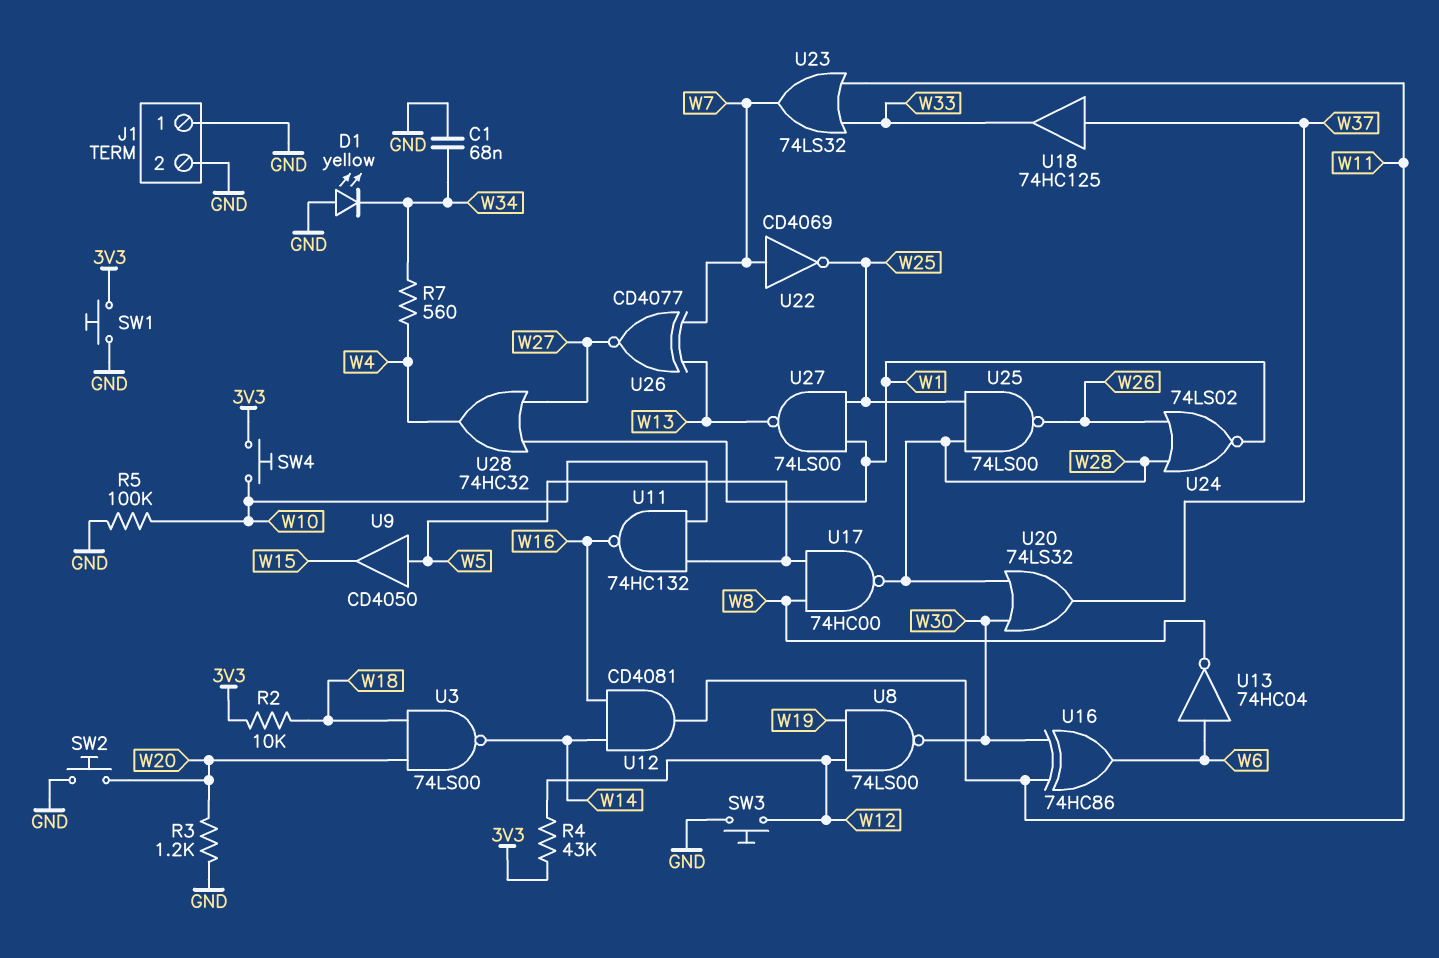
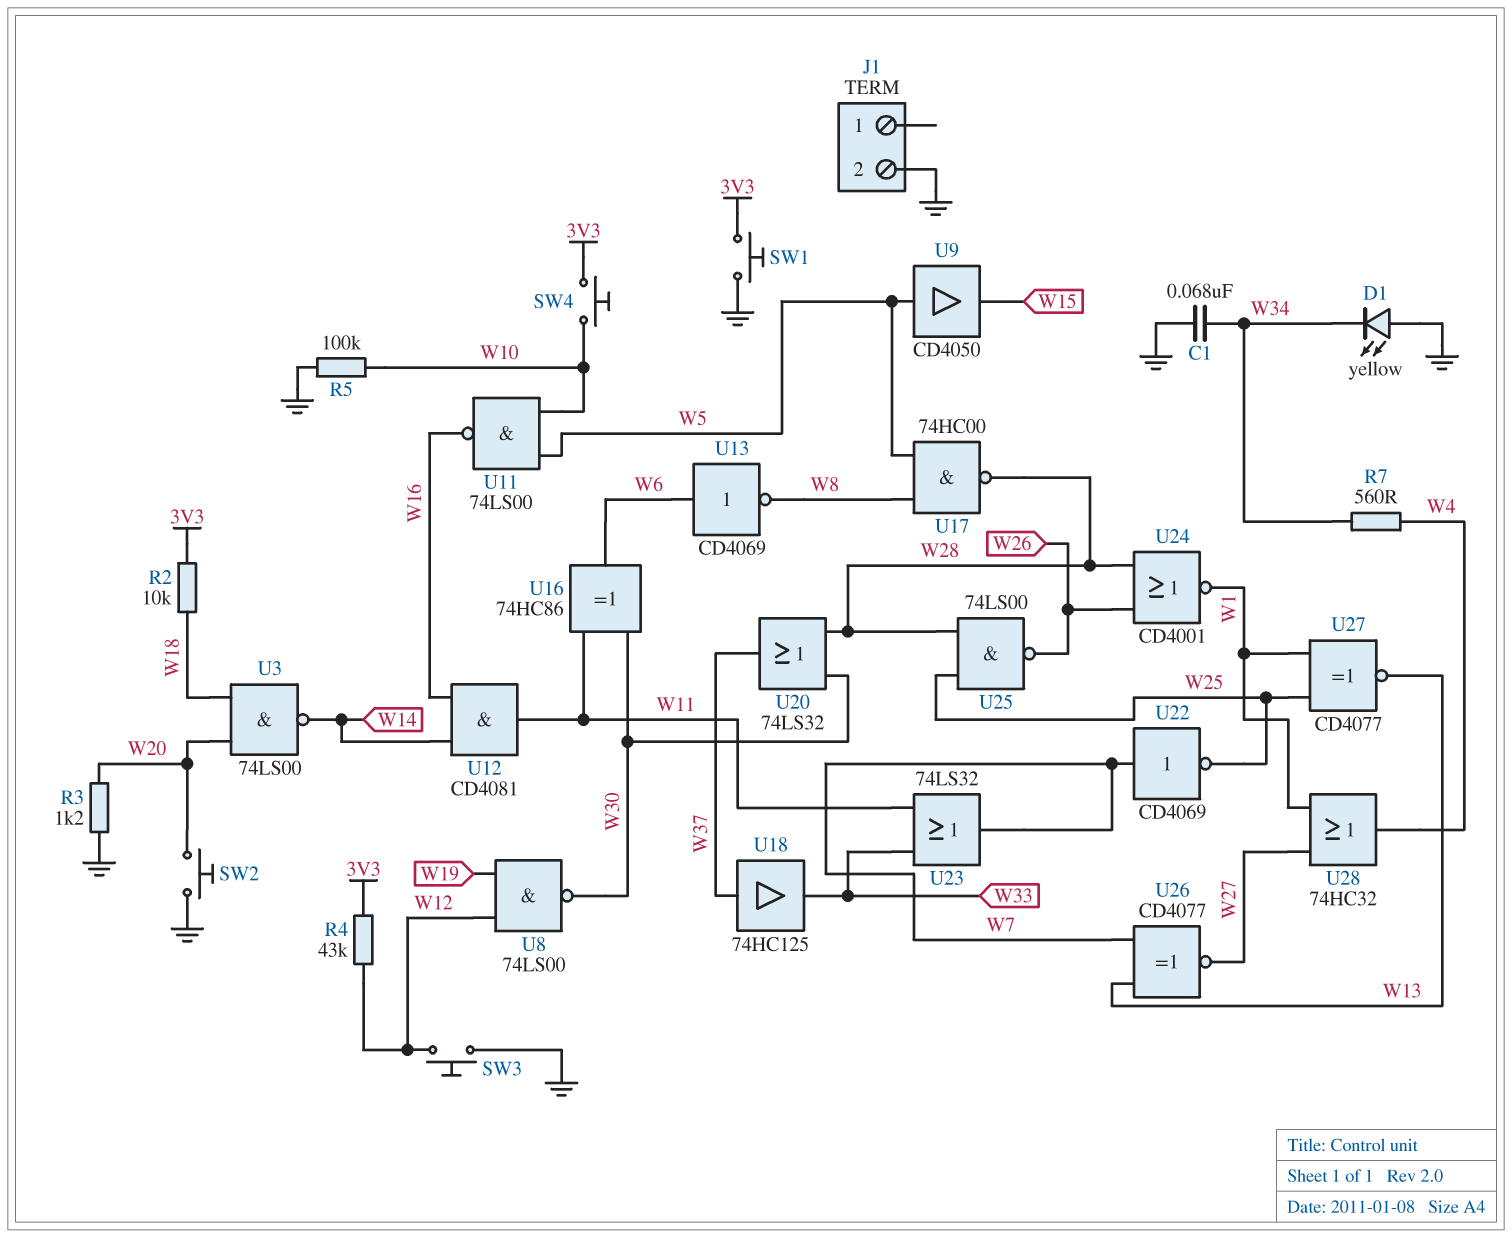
J1 pin 1: GND -> none
U11: NAND 74HC132 (in W5, in W10, out W16) -> NAND 74LS00 (in W5, in W10, out W16)
U13: NOT 74HC04 (in W6, out W8) -> NOT CD4069 (in W6, out W8)
U24: NOR 74LS02 (in W26, in W28, out W1) -> NOR CD4001 (in W26, in W28, out W1)
U27: NAND 74LS00 (in W1, in W25, out W13) -> XNOR CD4077 (in W1, in W25, out W13)

